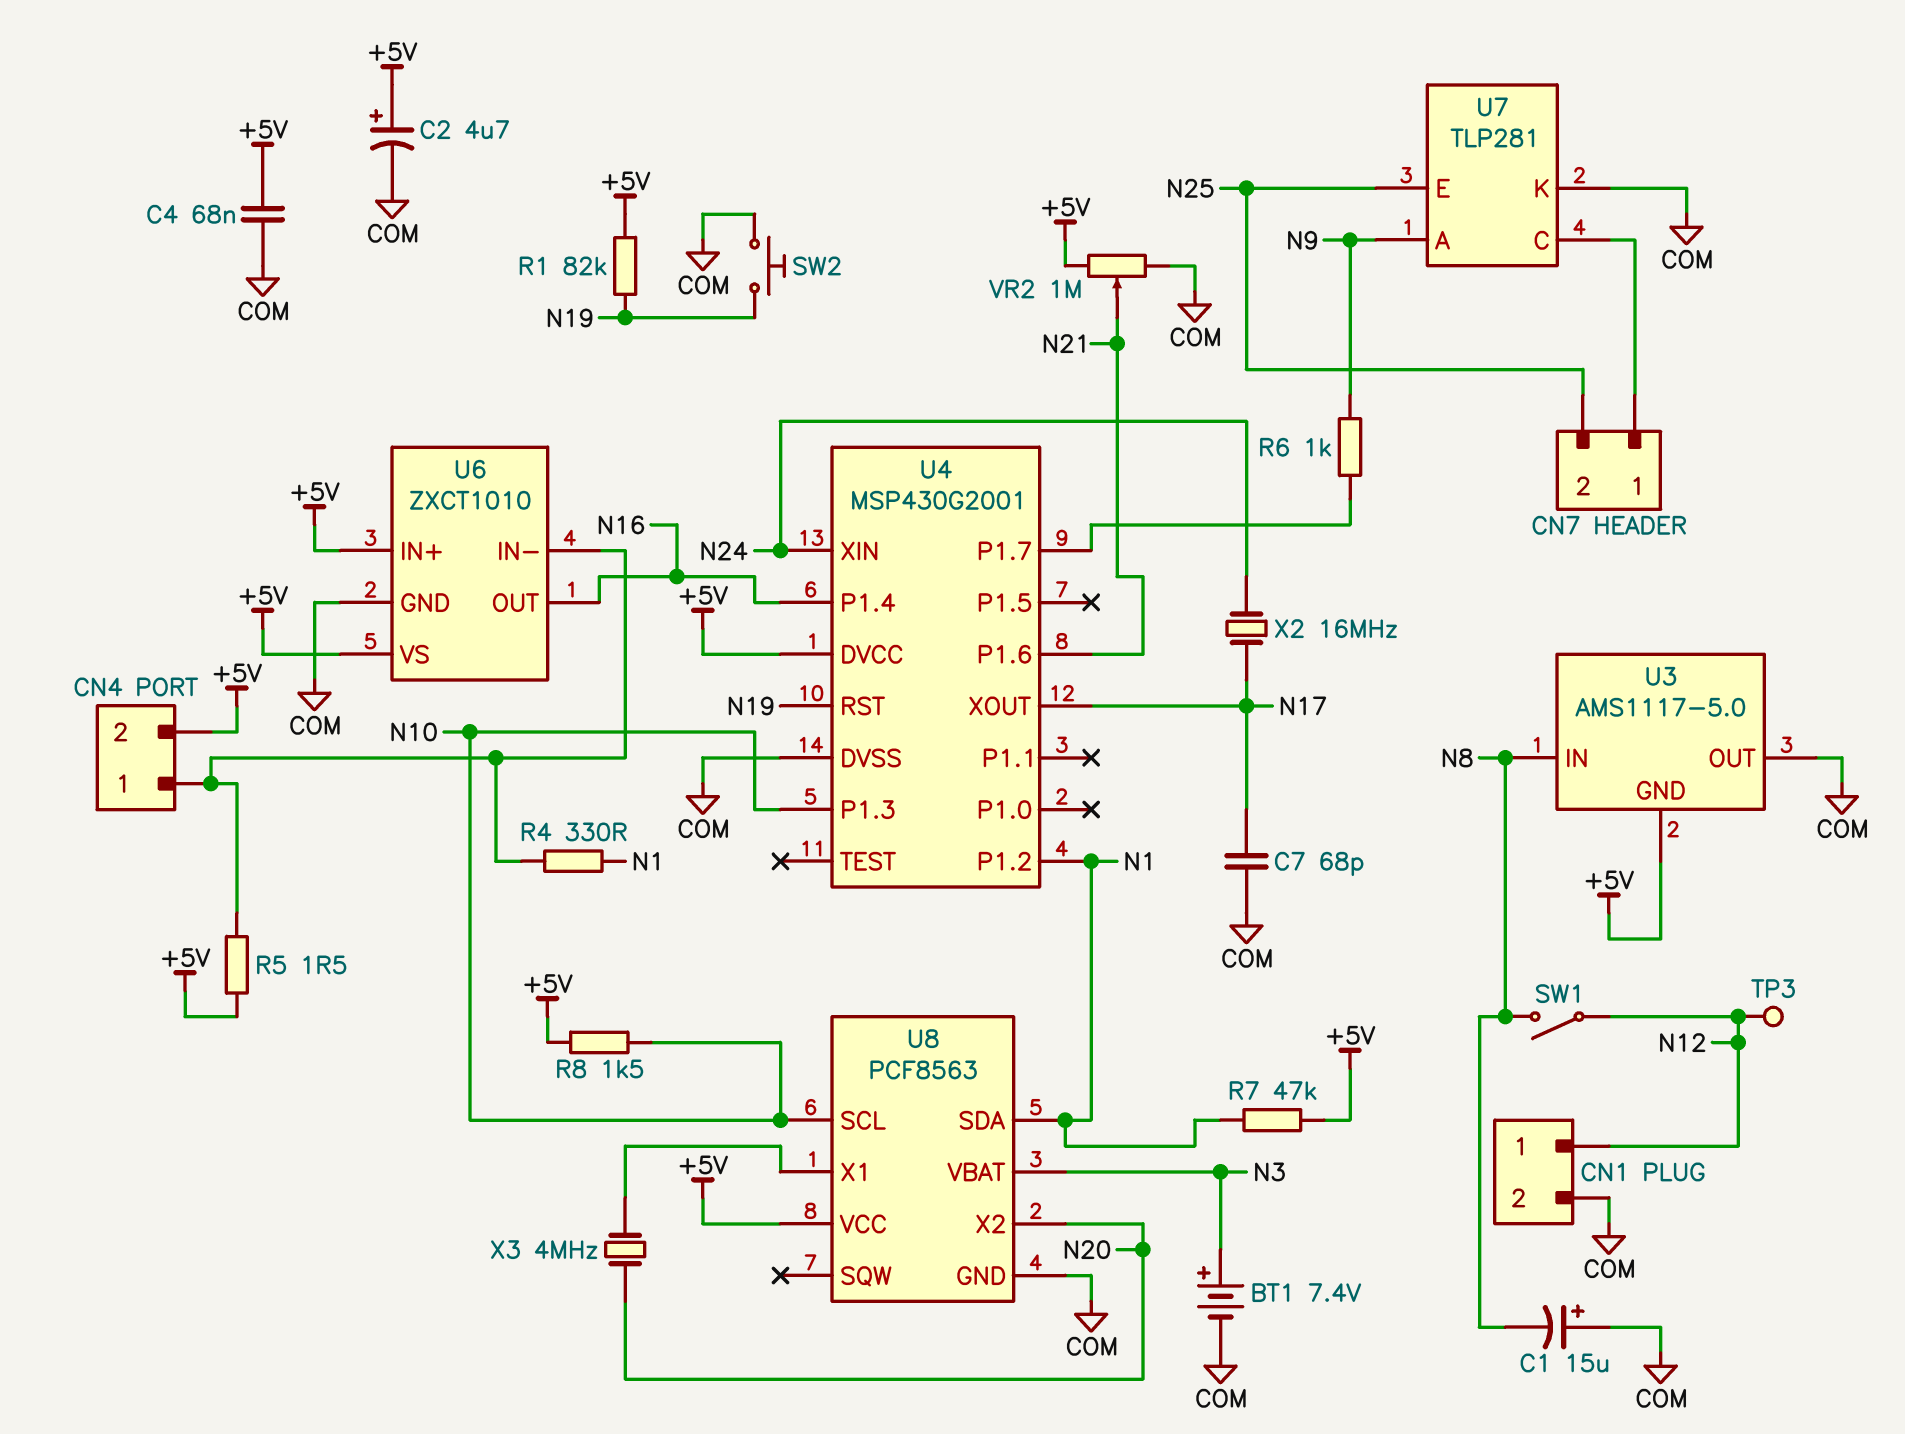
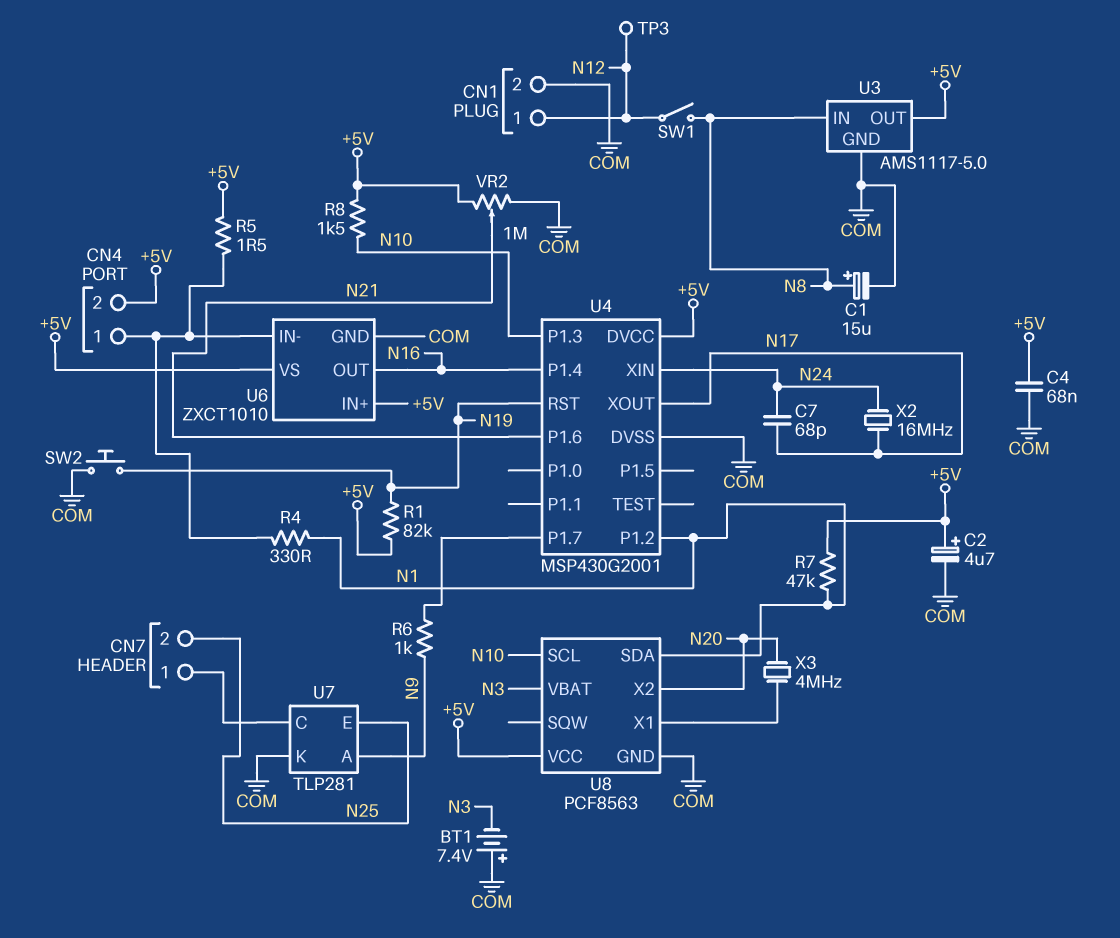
BT1: 7.4V (plus N3, minus COM) -> 7.4V (plus COM, minus N3)
C1: 15uF (plus COM, minus N8) -> 15uF (plus N8, minus COM)
C7: 68pF (COM, N17) -> 68pF (N17, N24)
U3 pin GND: +5V -> COM
U3 pin OUT: COM -> +5V

